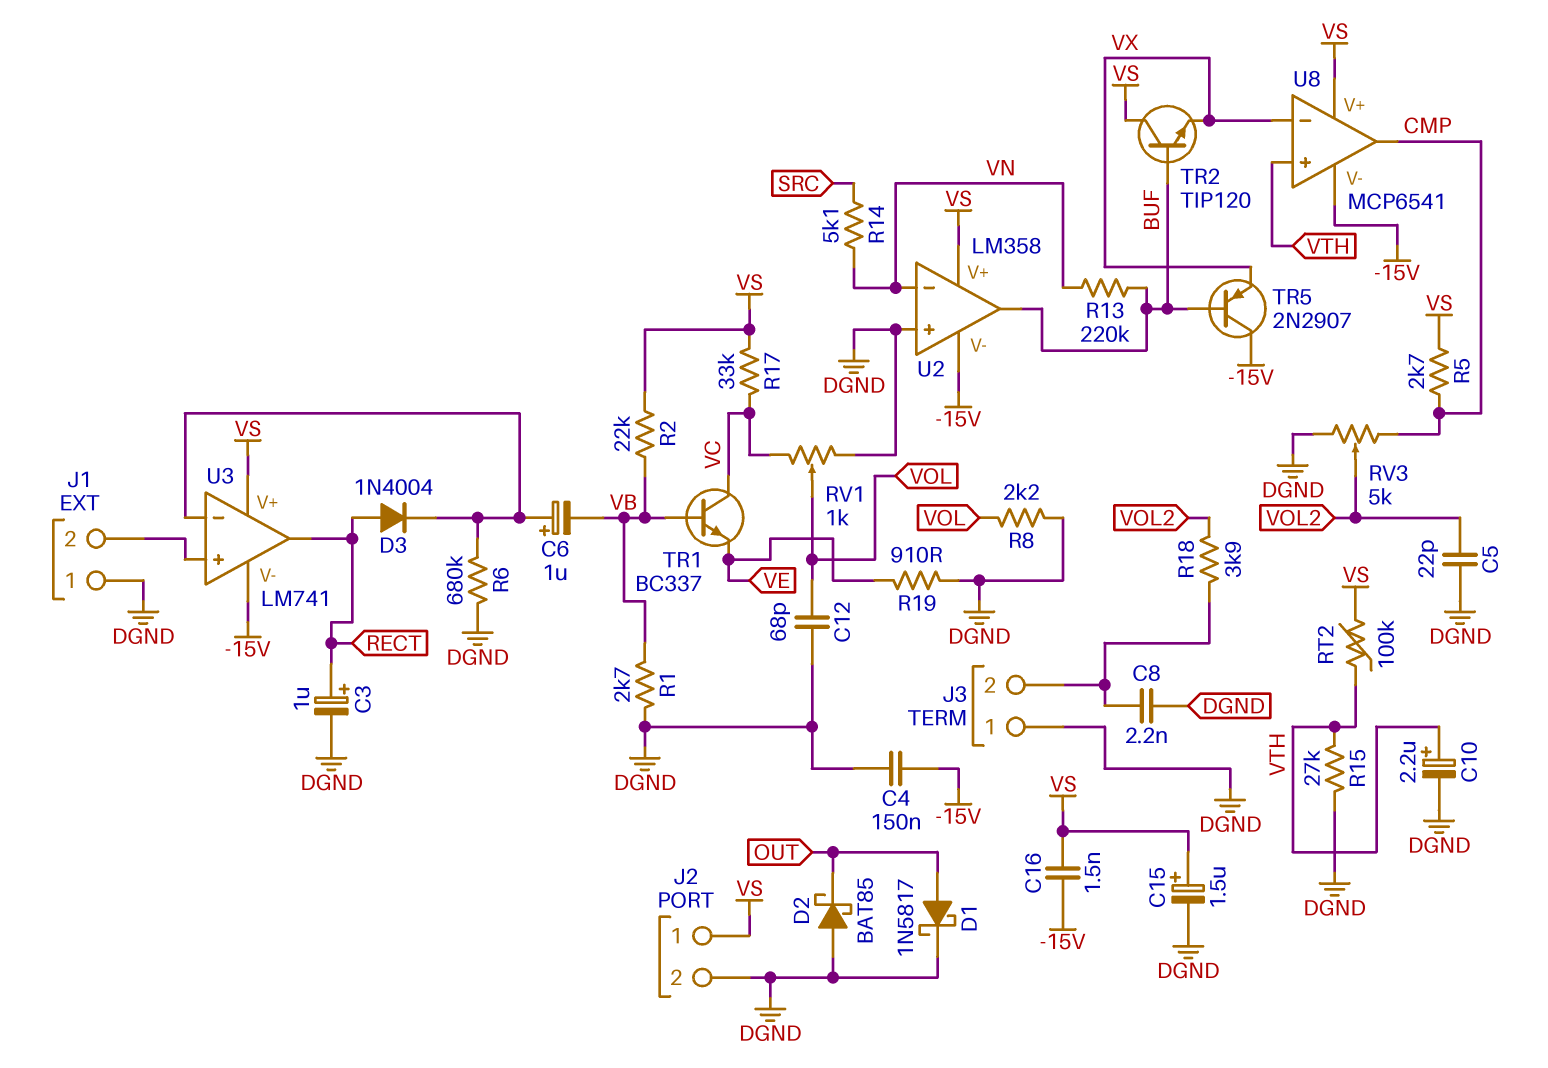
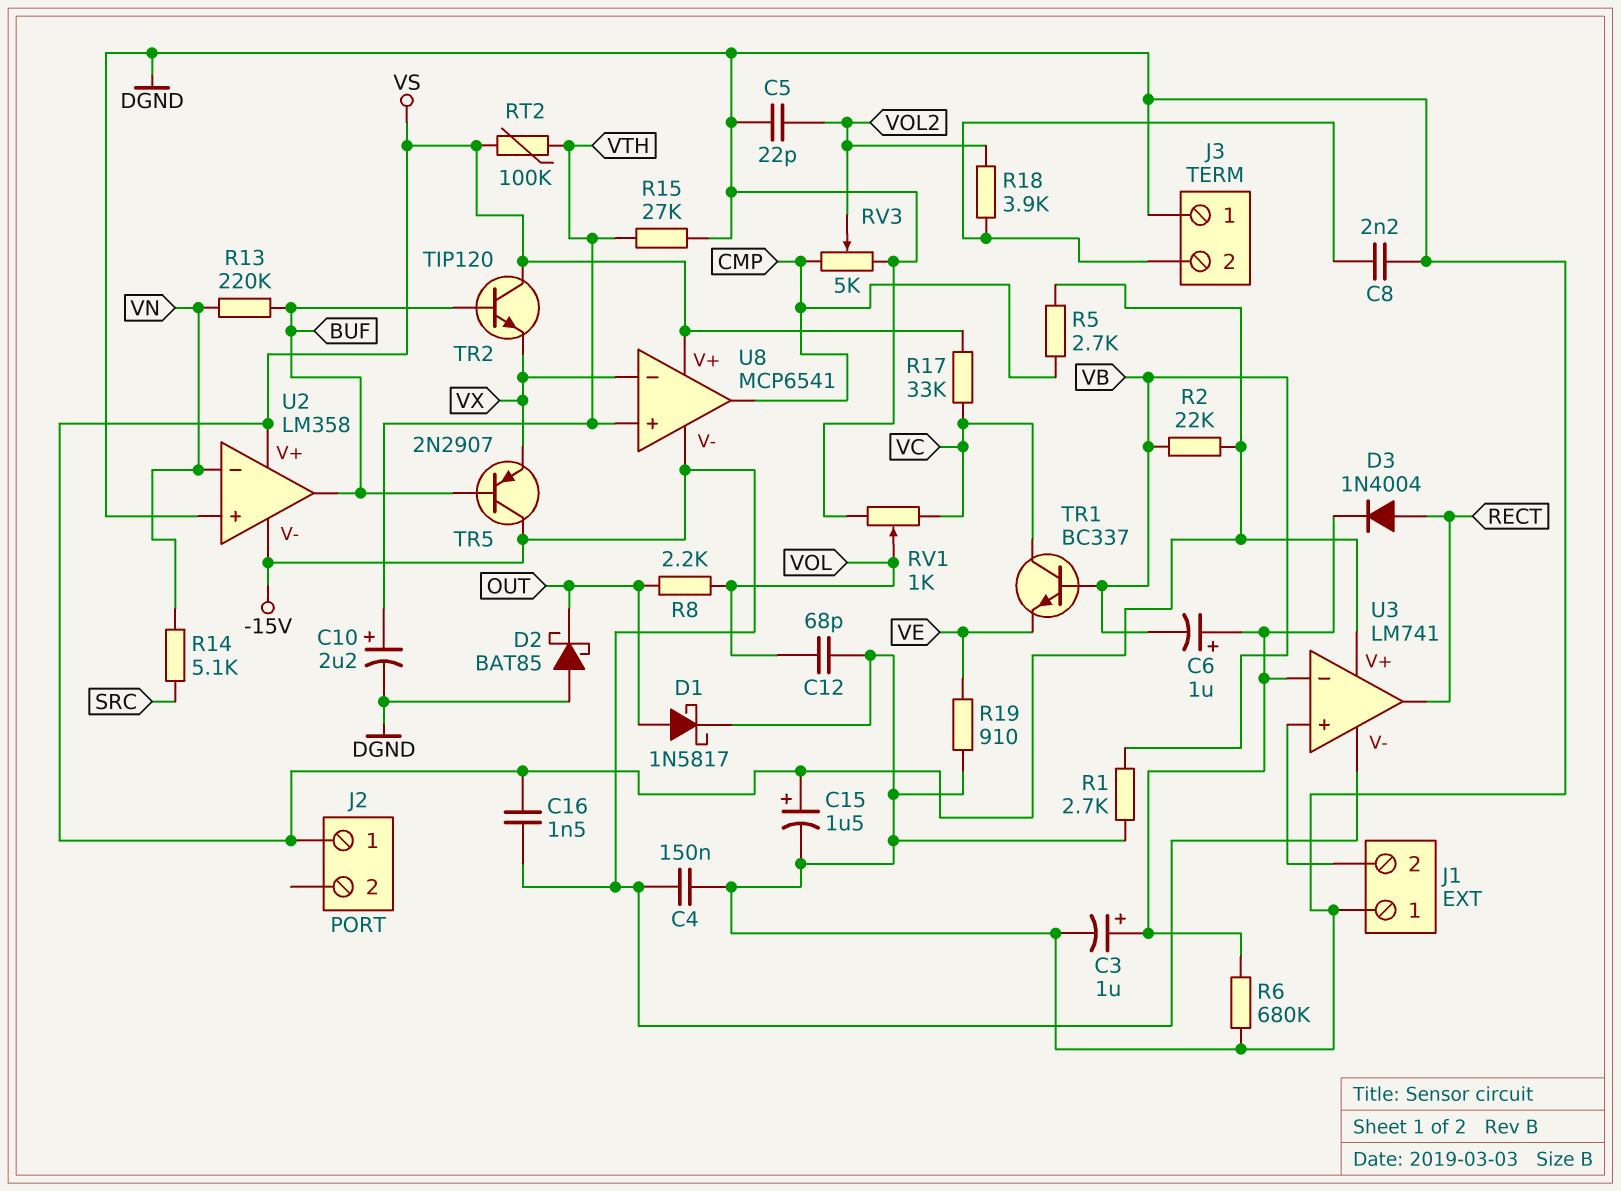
C3: 1uF (plus RECT, minus DGND) -> 1uF (plus U3/in-, minus DGND)
J2 pin 2: DGND -> none
R8: 2.2k (DGND, VOL) -> 2.2k (OUT, VOL)

